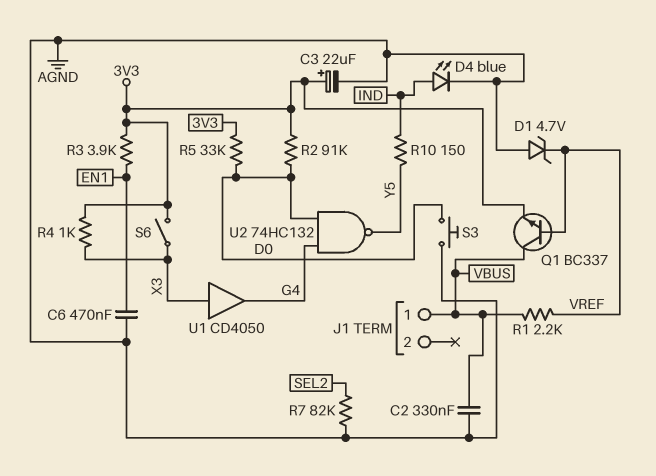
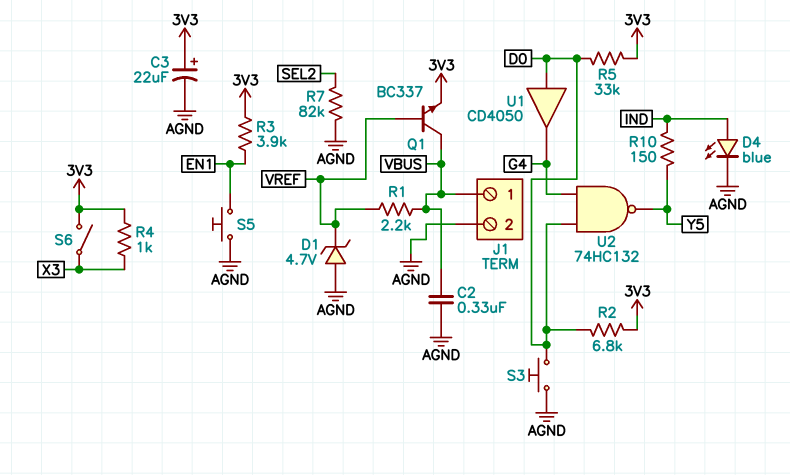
C6: 470nF (AGND, EN1) -> none
J1 pin 2: none -> AGND
R2: 91k (3V3, D0) -> 6.8k (3V3, D0)
S5: none -> button (AGND, EN1)
U1: buffer CD4050 (in X3, out G4) -> buffer CD4050 (in D0, out G4)

